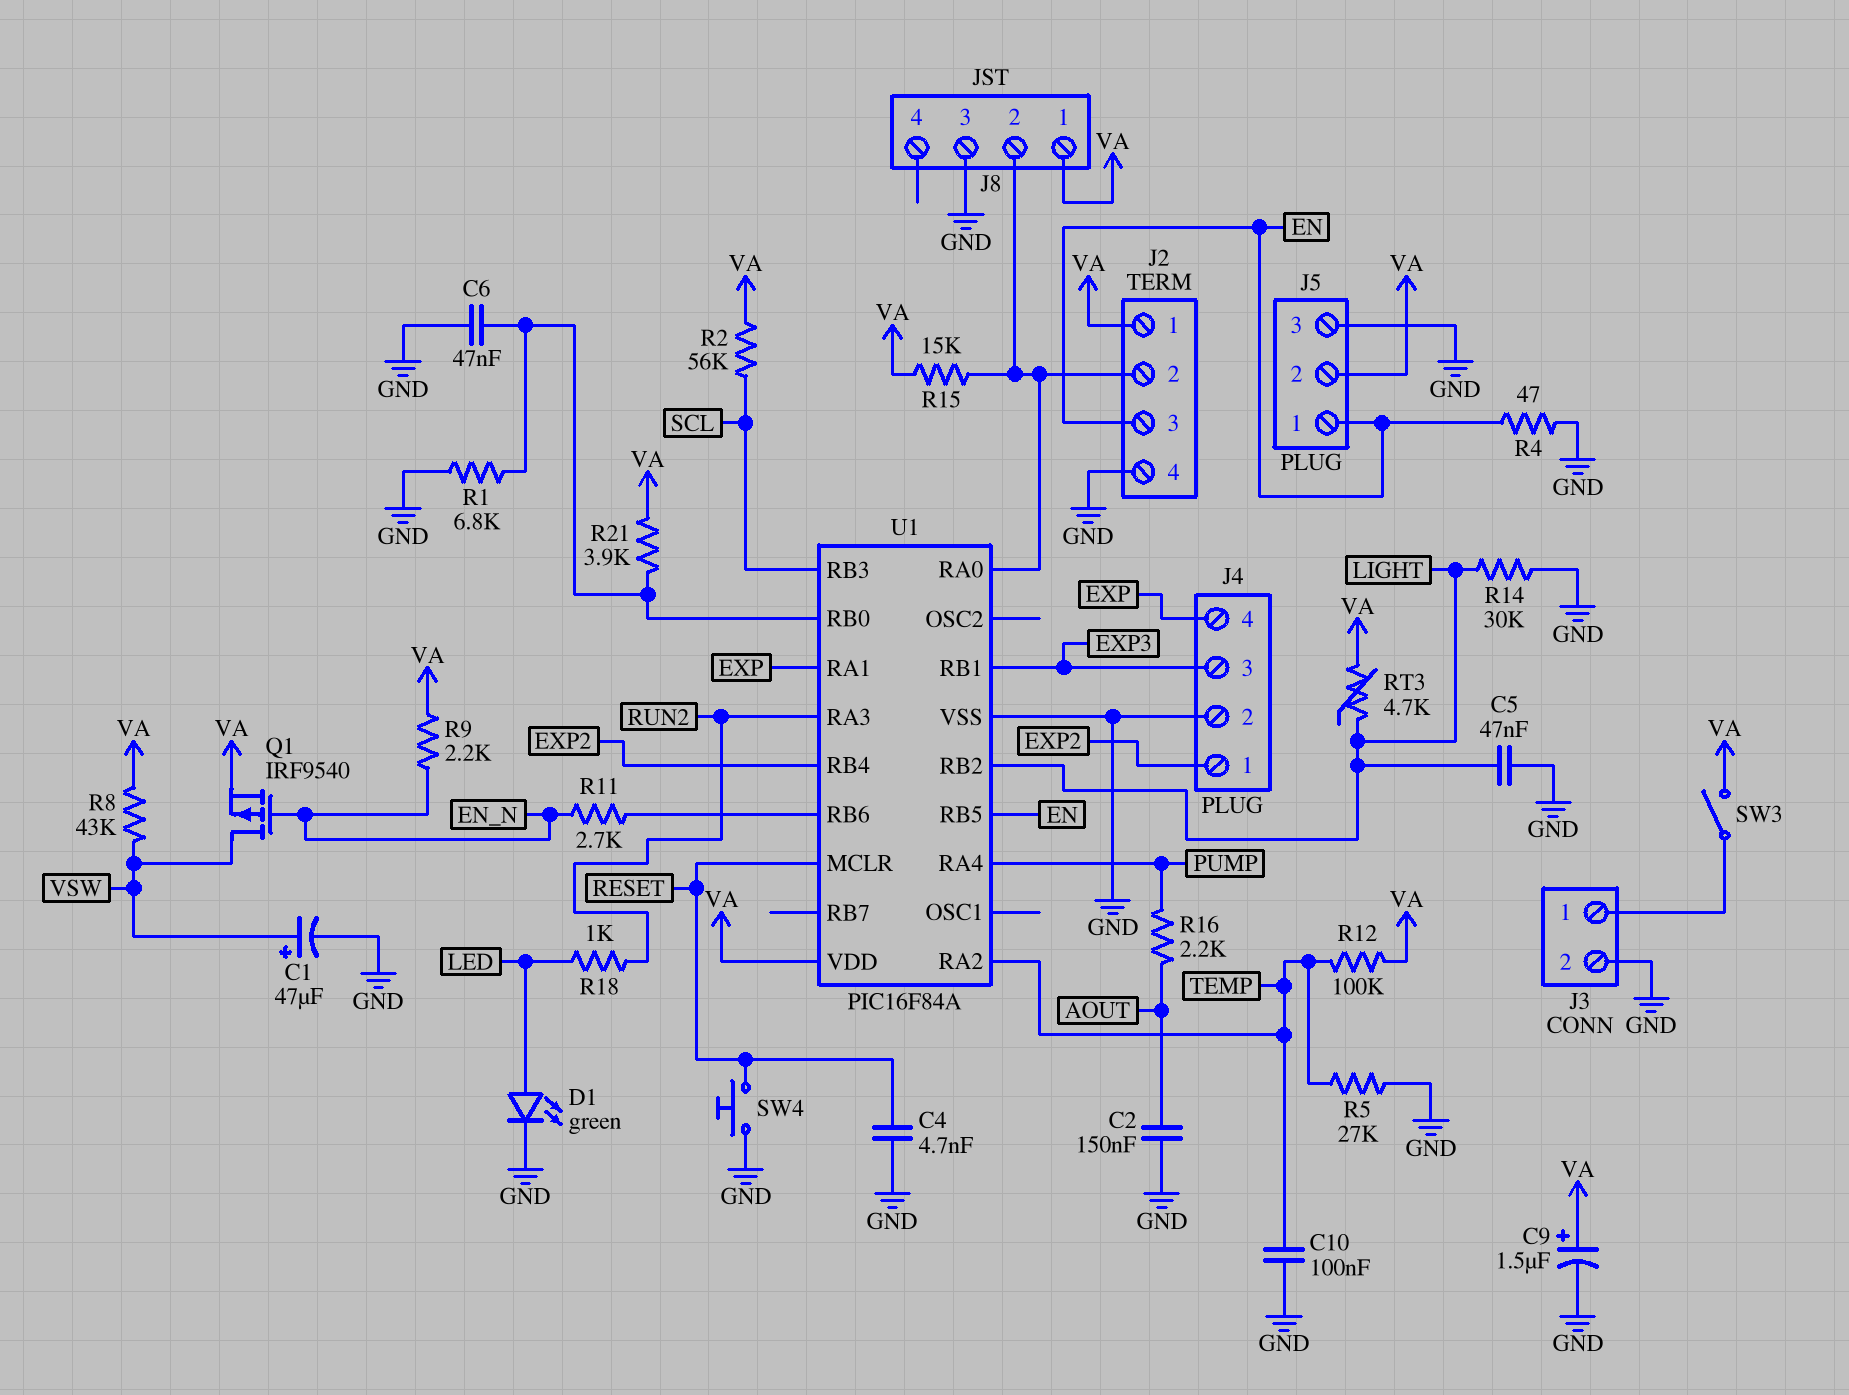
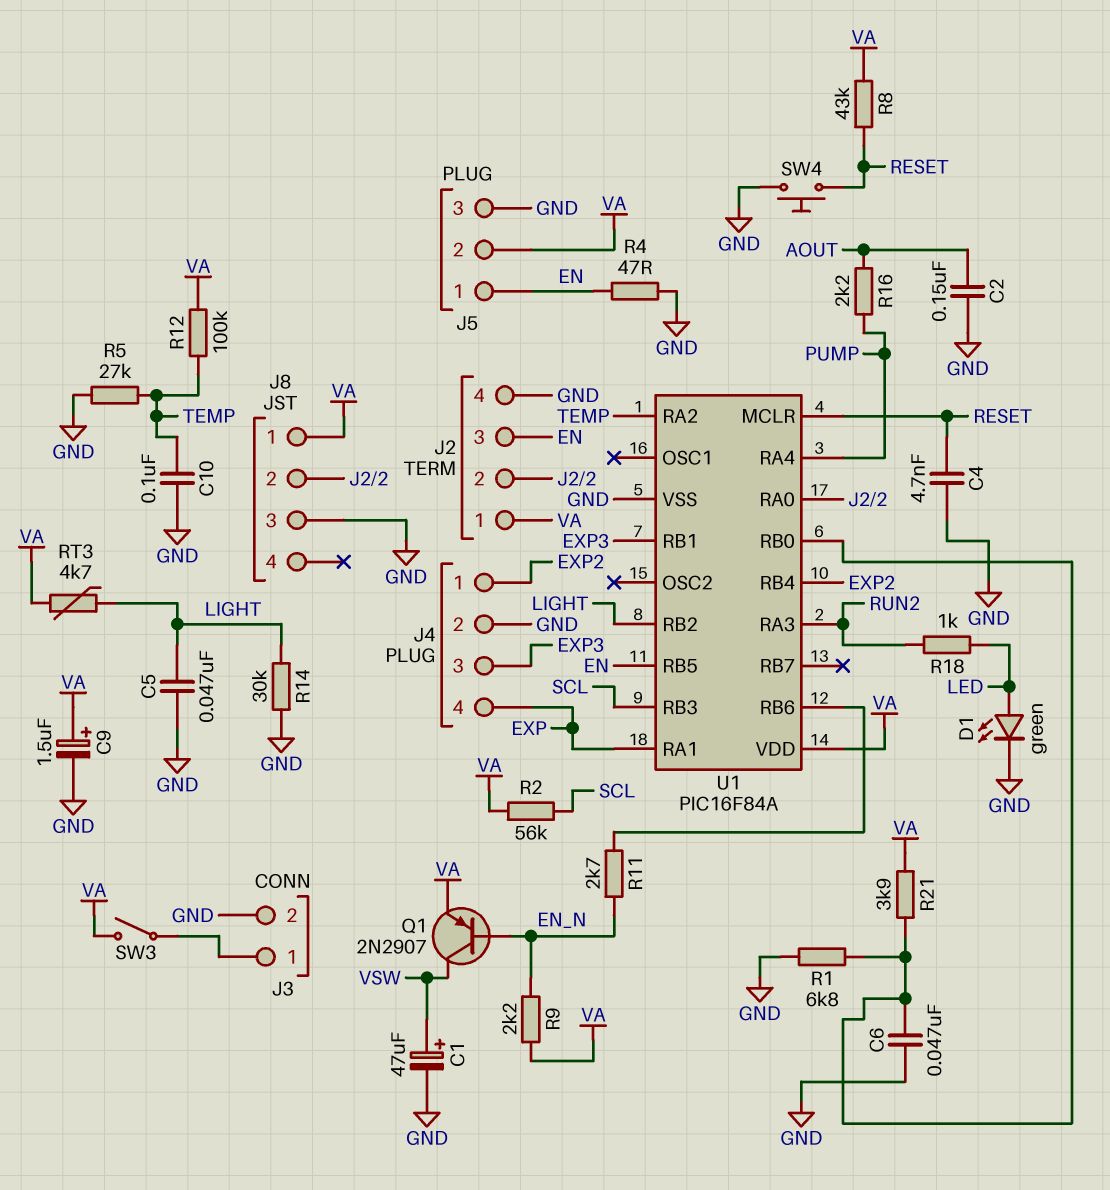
Q1: PMOS IRF9540 (G EN_N, D VSW, S VA) -> PNP 2N2907 (B EN_N, C VSW, E VA)
R8: 43k (VA, VSW) -> 43k (RESET, VA)
R15: 15k (J2/2, VA) -> none

